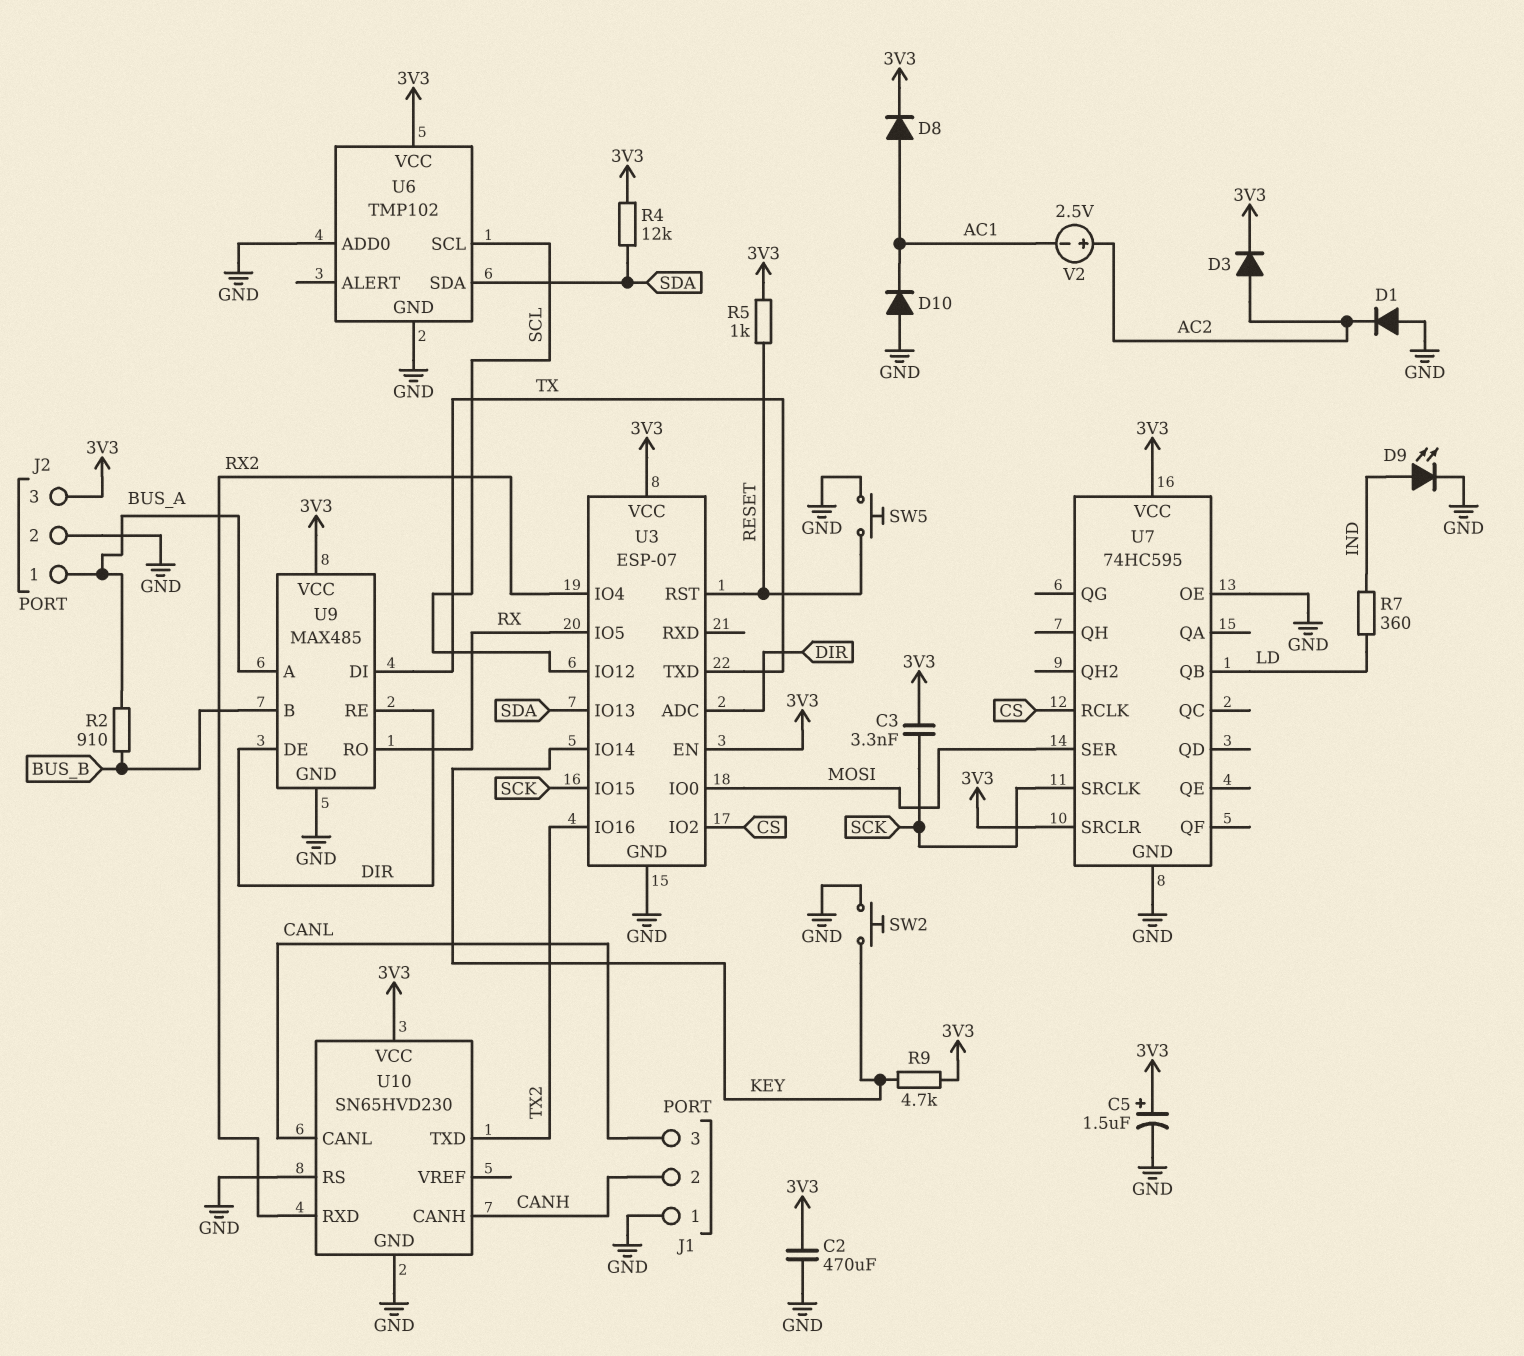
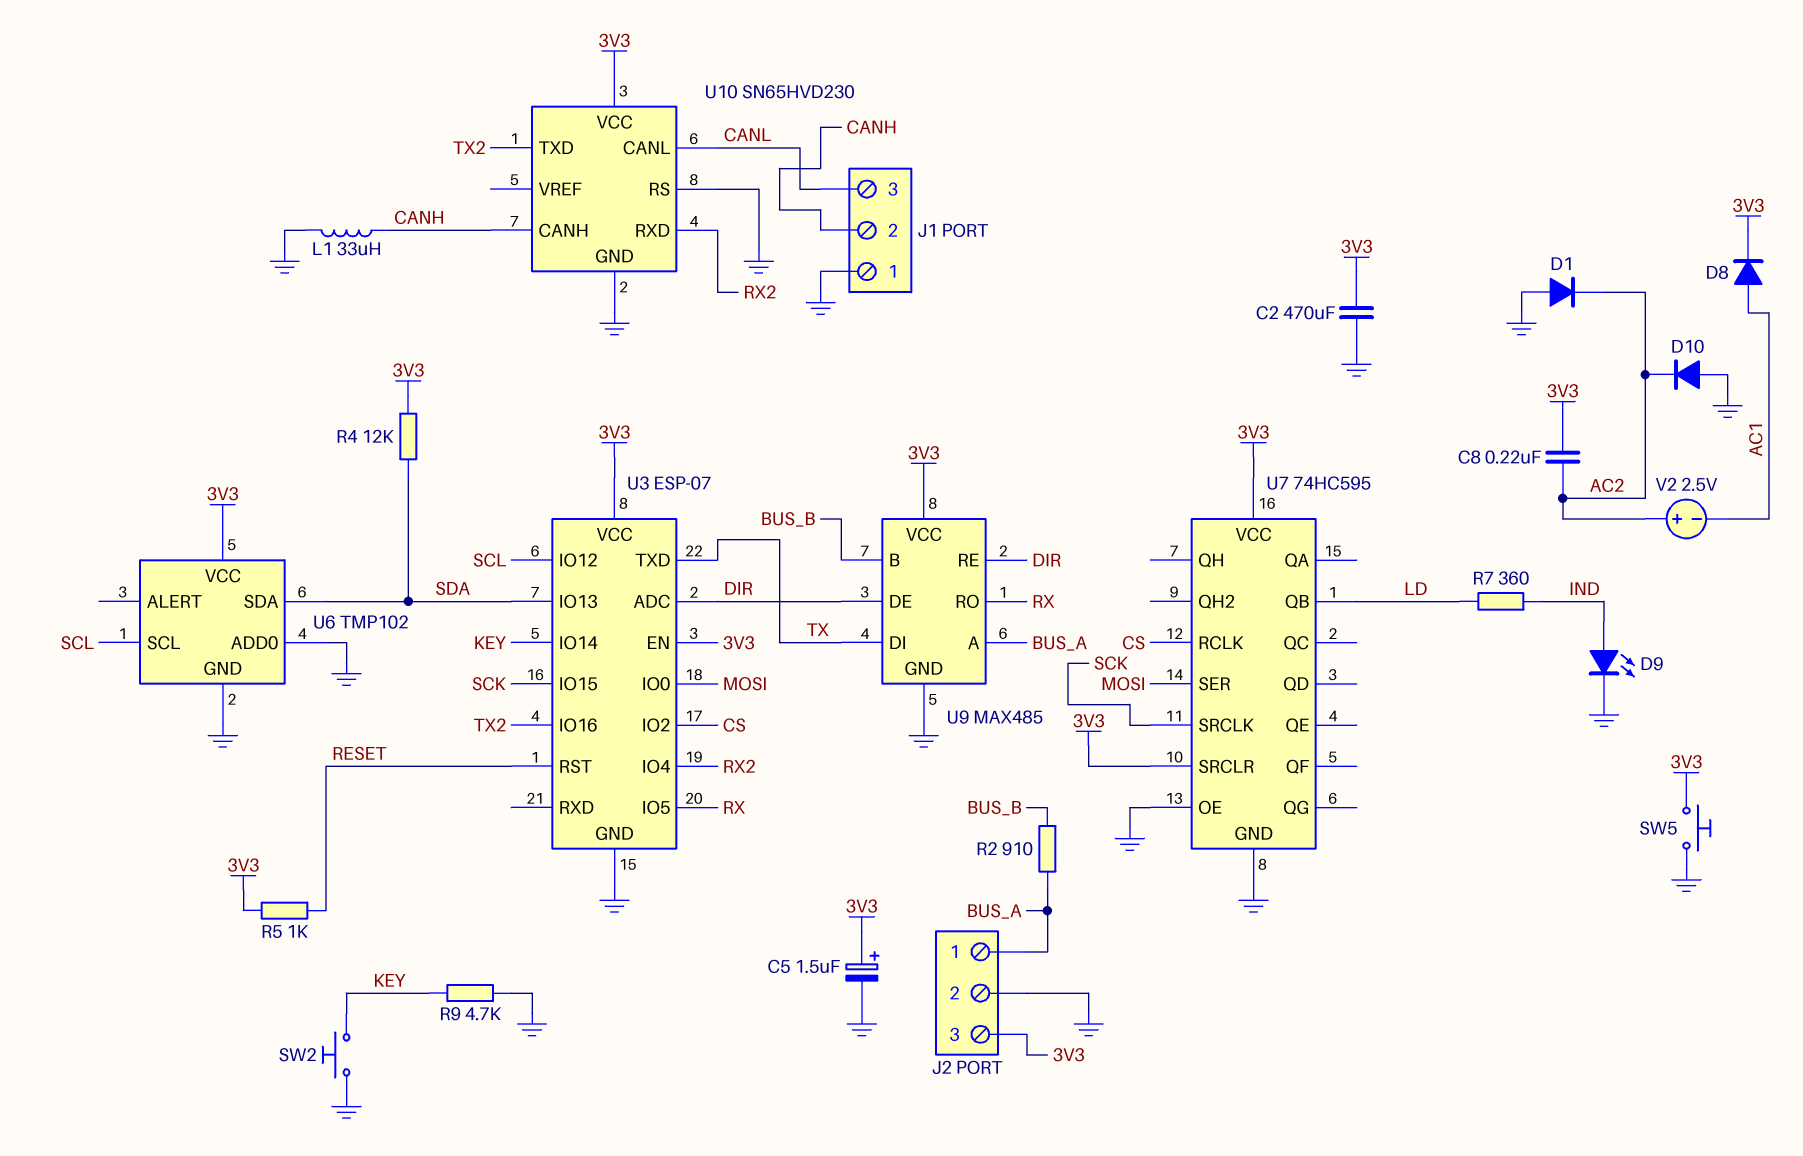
C3: 3.3nF (3V3, SCK) -> none
C8: none -> 220nF (3V3, AC2)
D3: diode (A AC2, K 3V3) -> none
D10: diode (A GND, K AC1) -> diode (A GND, K AC2)
L1: none -> 33uH (CANH, GND)
R9: 4.7k (3V3, KEY) -> 4.7k (GND, KEY)
SW5: button (GND, RESET) -> button (3V3, GND)

